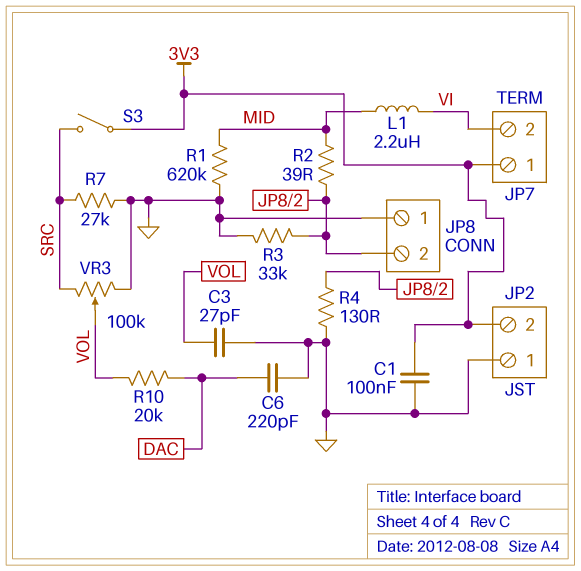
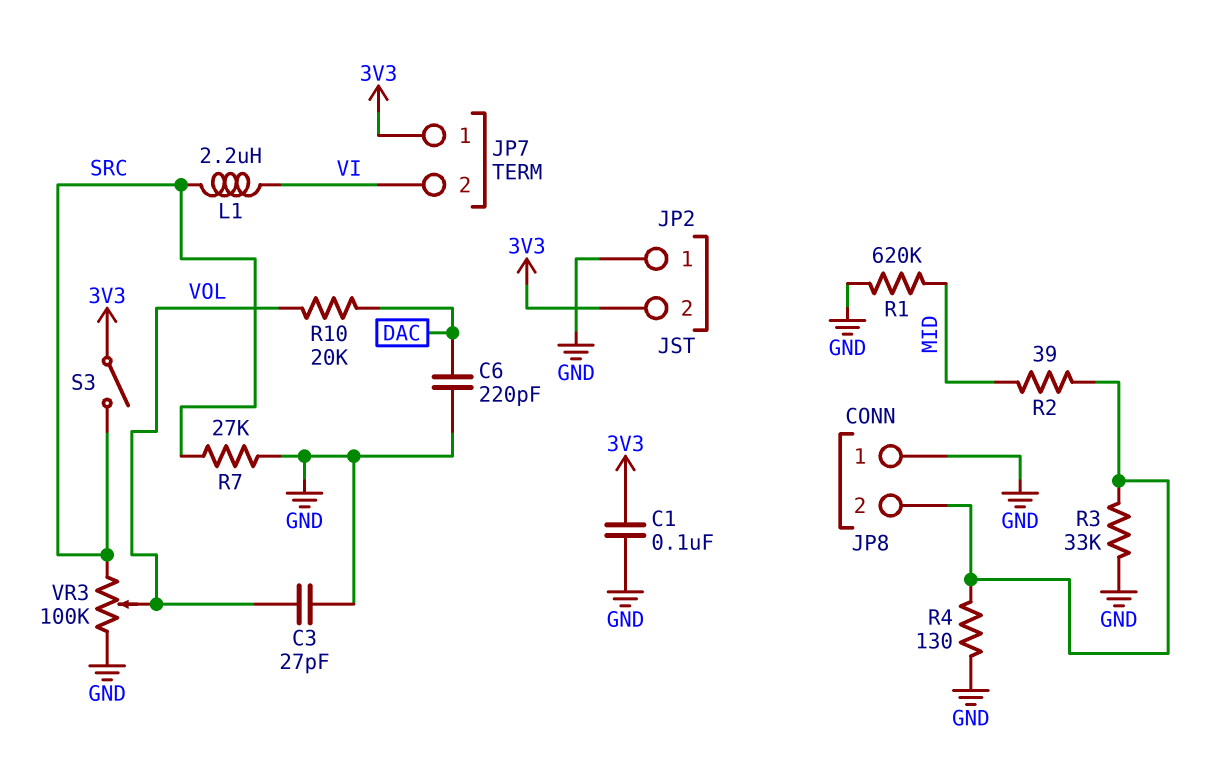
L1: 2.2uH (MID, VI) -> 2.2uH (SRC, VI)

